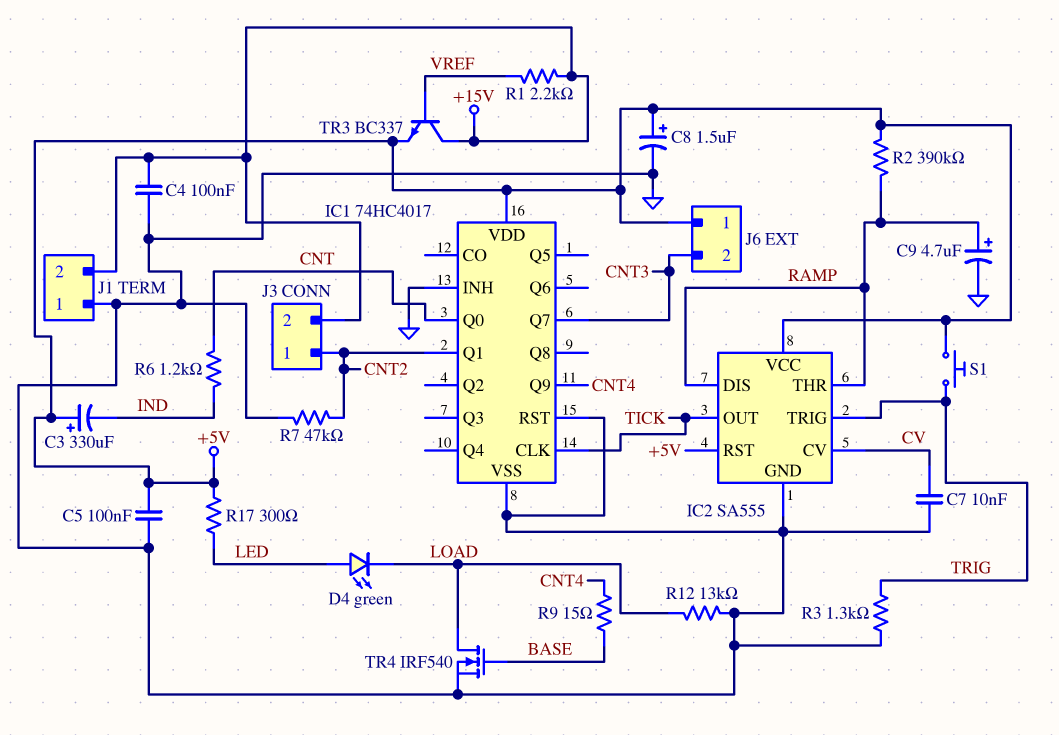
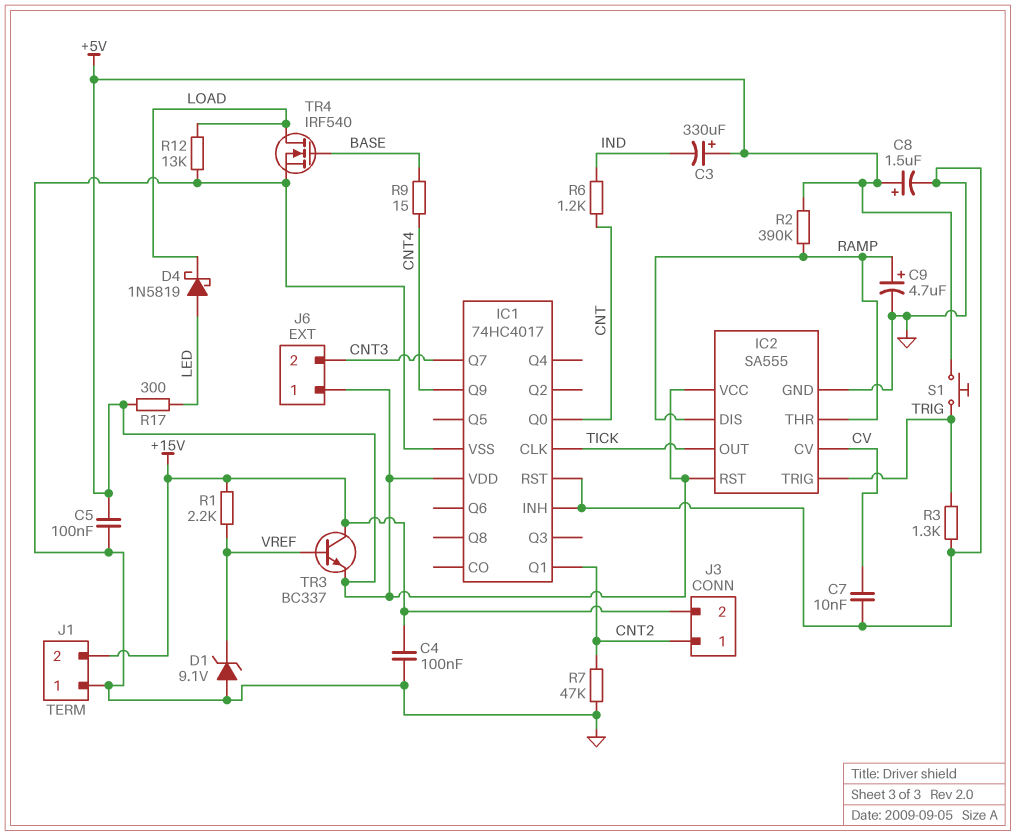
D1: none -> zener 9.1V (A GND, K VREF)
D4: LED green (A LED, K LOAD) -> schottky 1N5819 (A LED, K LOAD)

